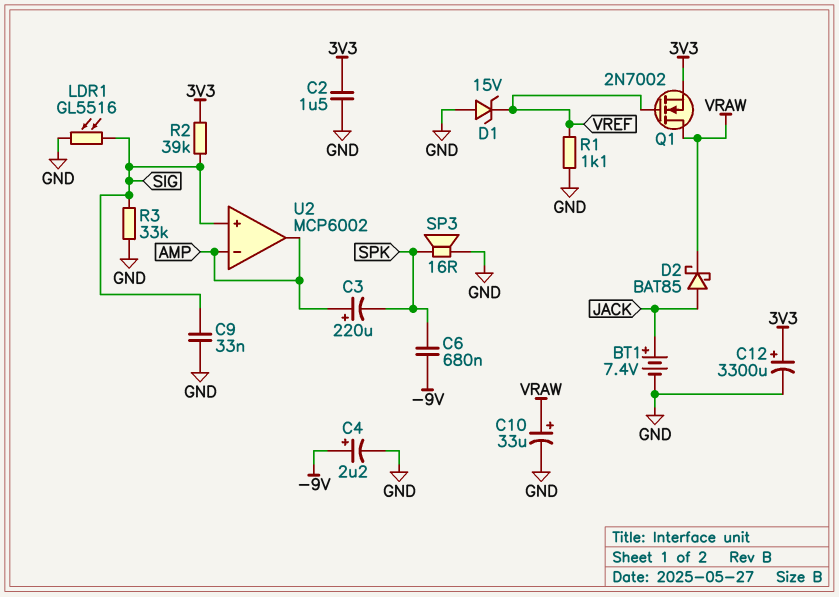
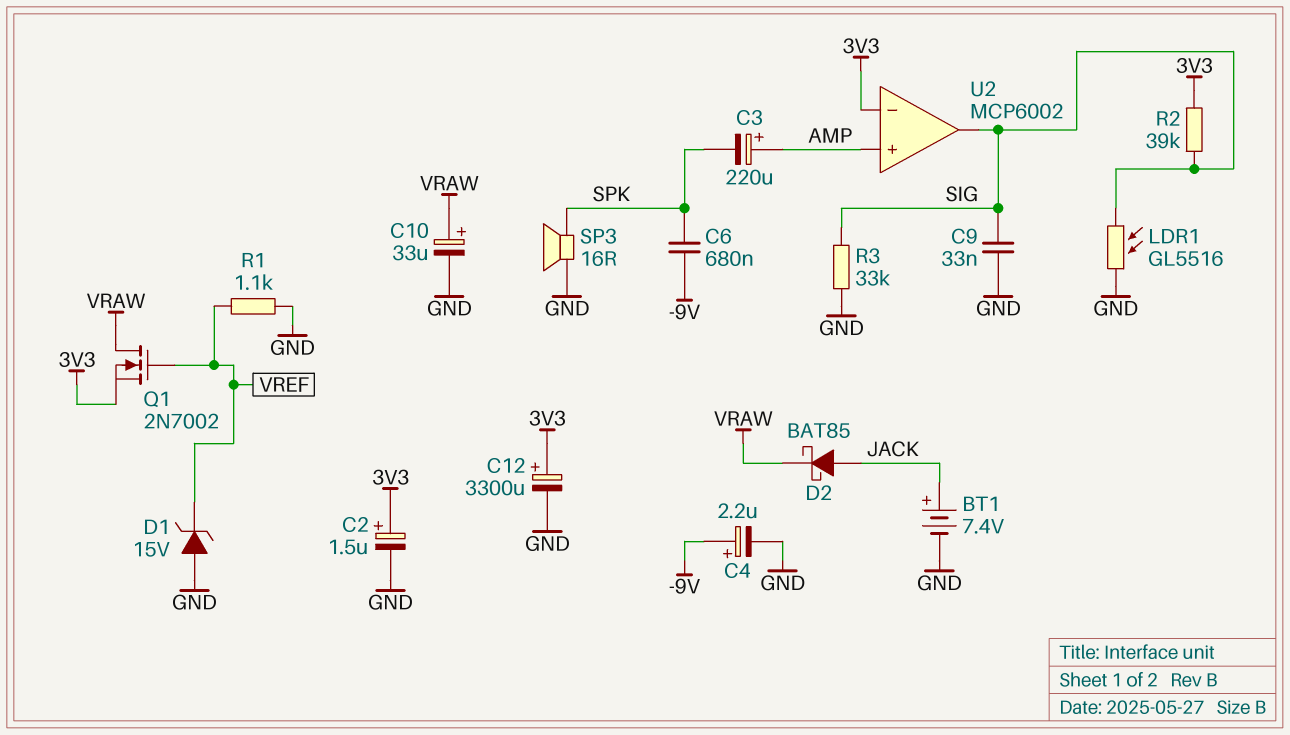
C2: 1.5uF (3V3, GND) -> 1.5uF (plus 3V3, minus GND)
U2 pin in+: SIG -> AMP
U2 pin in-: AMP -> 3V3
U2 pin out: AMP -> SIG

